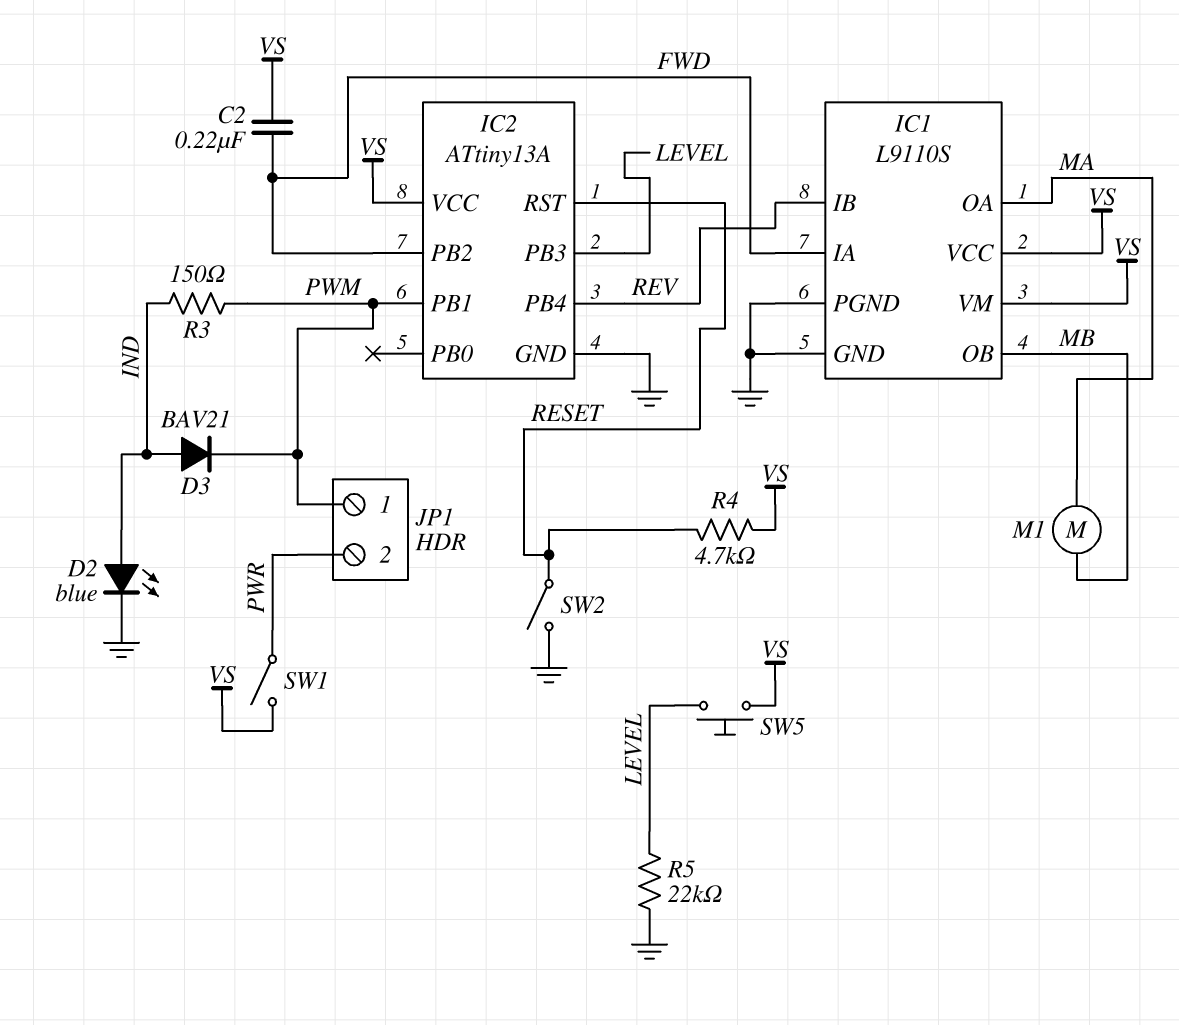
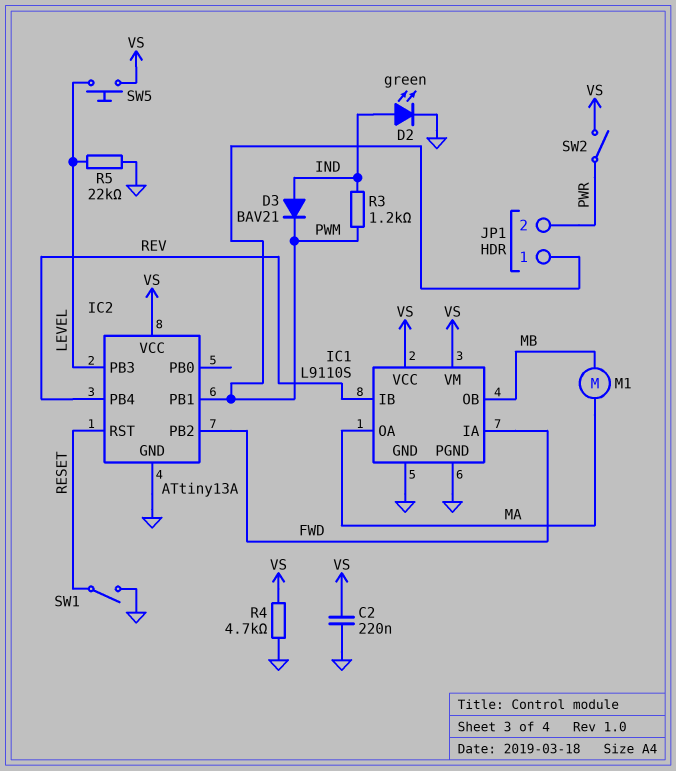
C2: 220nF (FWD, VS) -> 220nF (GND, VS)
D2: LED blue (A IND, K GND) -> LED green (A IND, K GND)
R3: 150 (IND, PWM) -> 1.2k (IND, PWM)
R4: 4.7k (RESET, VS) -> 4.7k (GND, VS)
SW1: switch (PWR, VS) -> switch (GND, RESET)
SW2: switch (GND, RESET) -> switch (PWR, VS)

